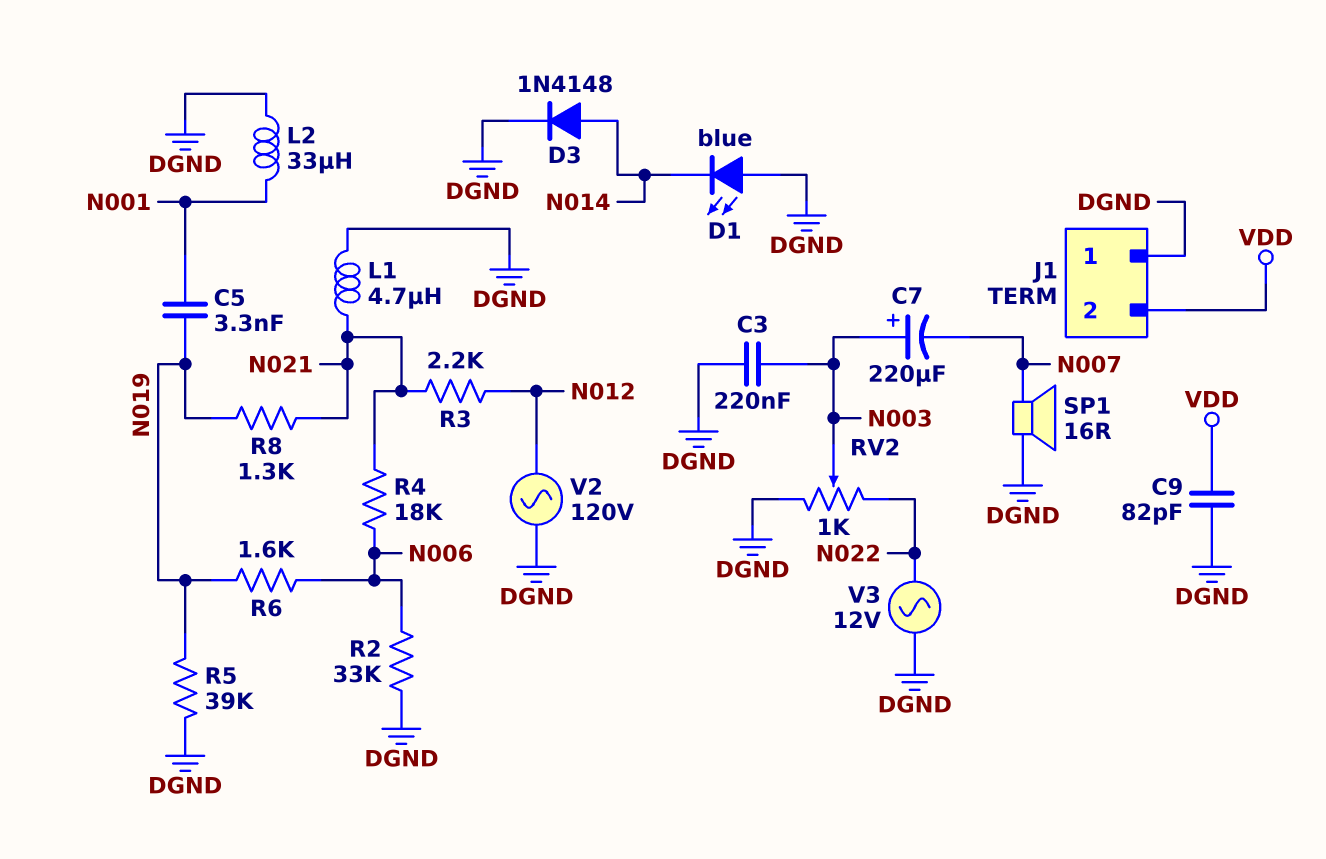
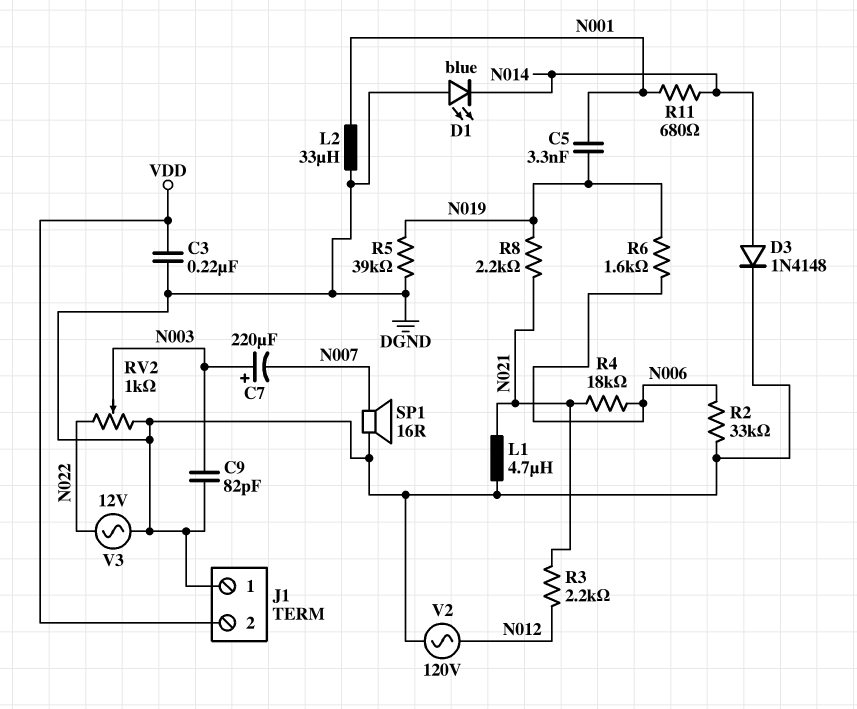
C3: 220nF (DGND, N003) -> 220nF (DGND, VDD)
C9: 82pF (DGND, VDD) -> 82pF (DGND, N003)
R8: 1.3k (N019, N021) -> 2.2k (N019, N021)
R11: none -> 680 (N001, N014)

